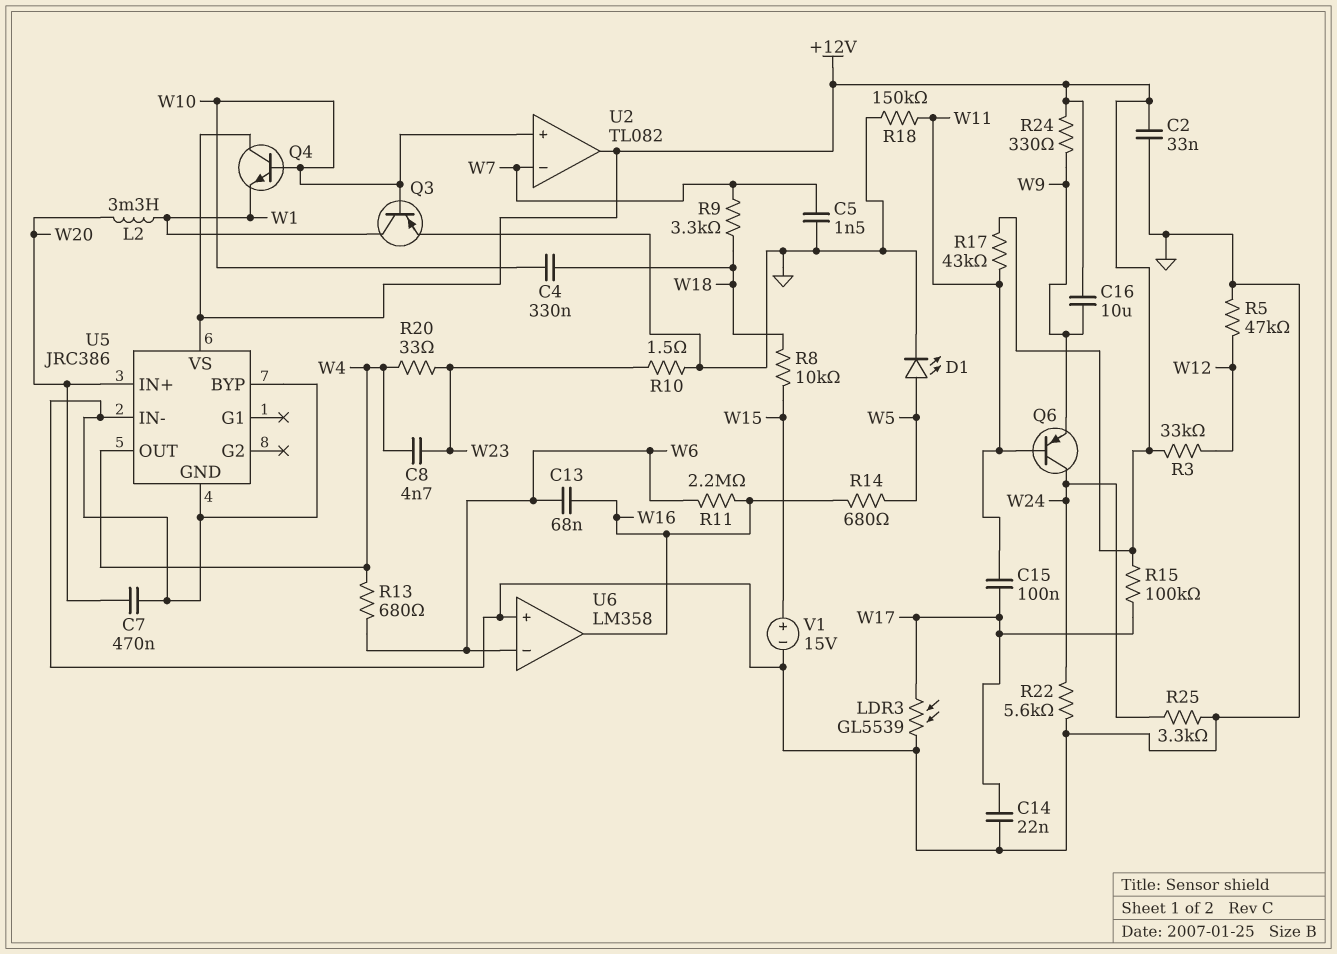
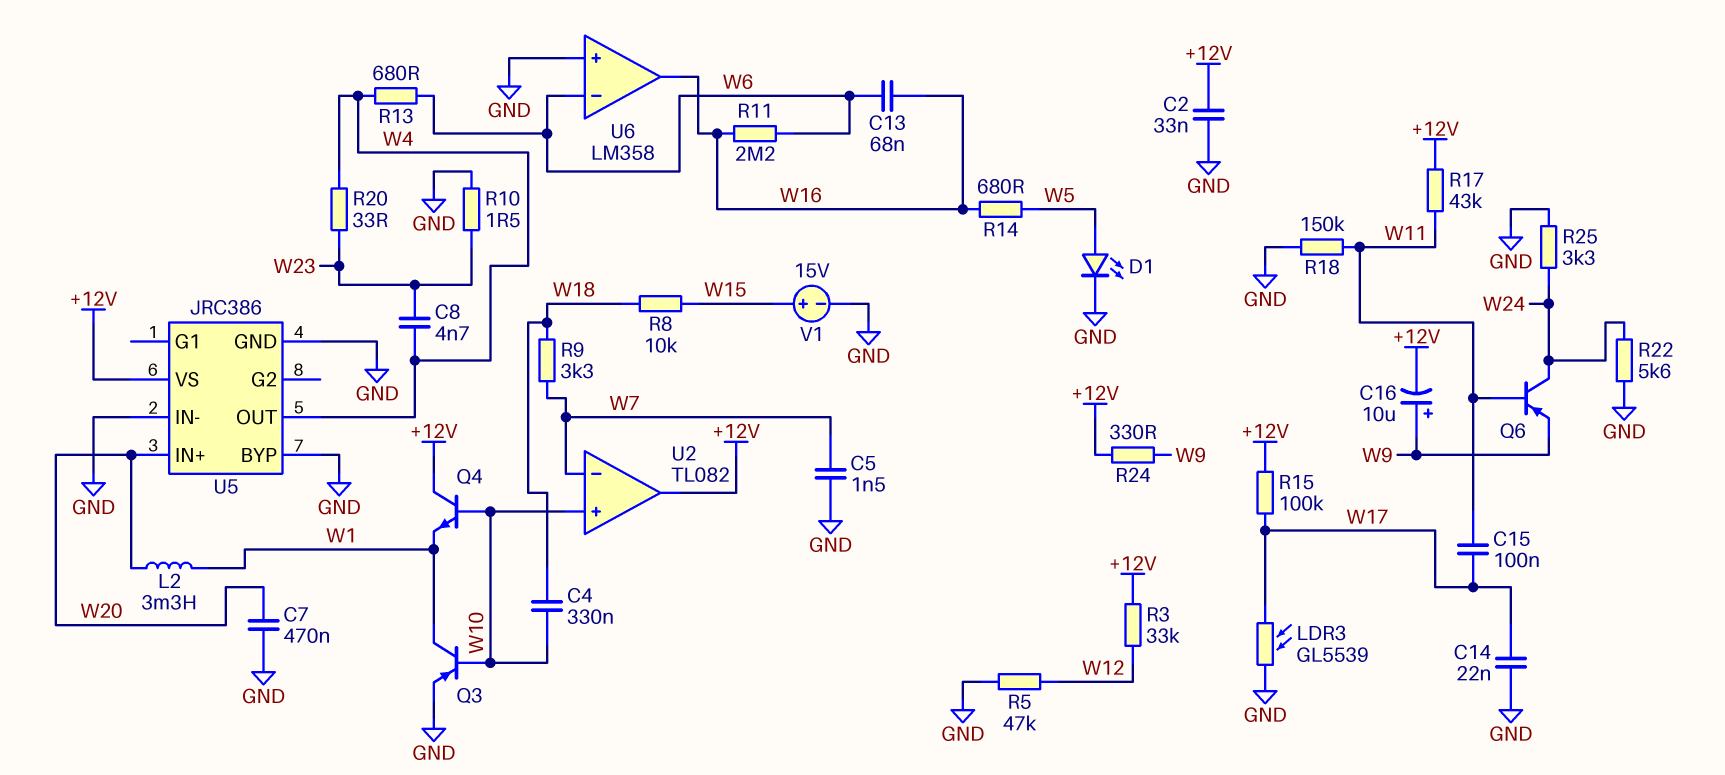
C16: 10uF (+12V, W9) -> 10uF (plus W9, minus +12V)

